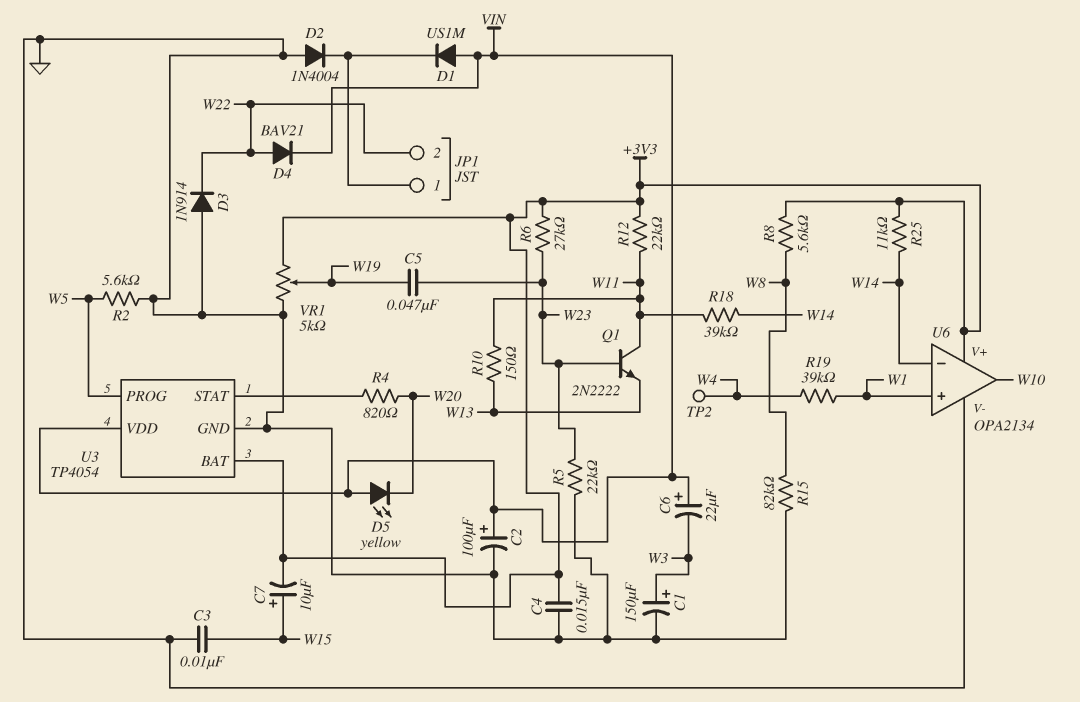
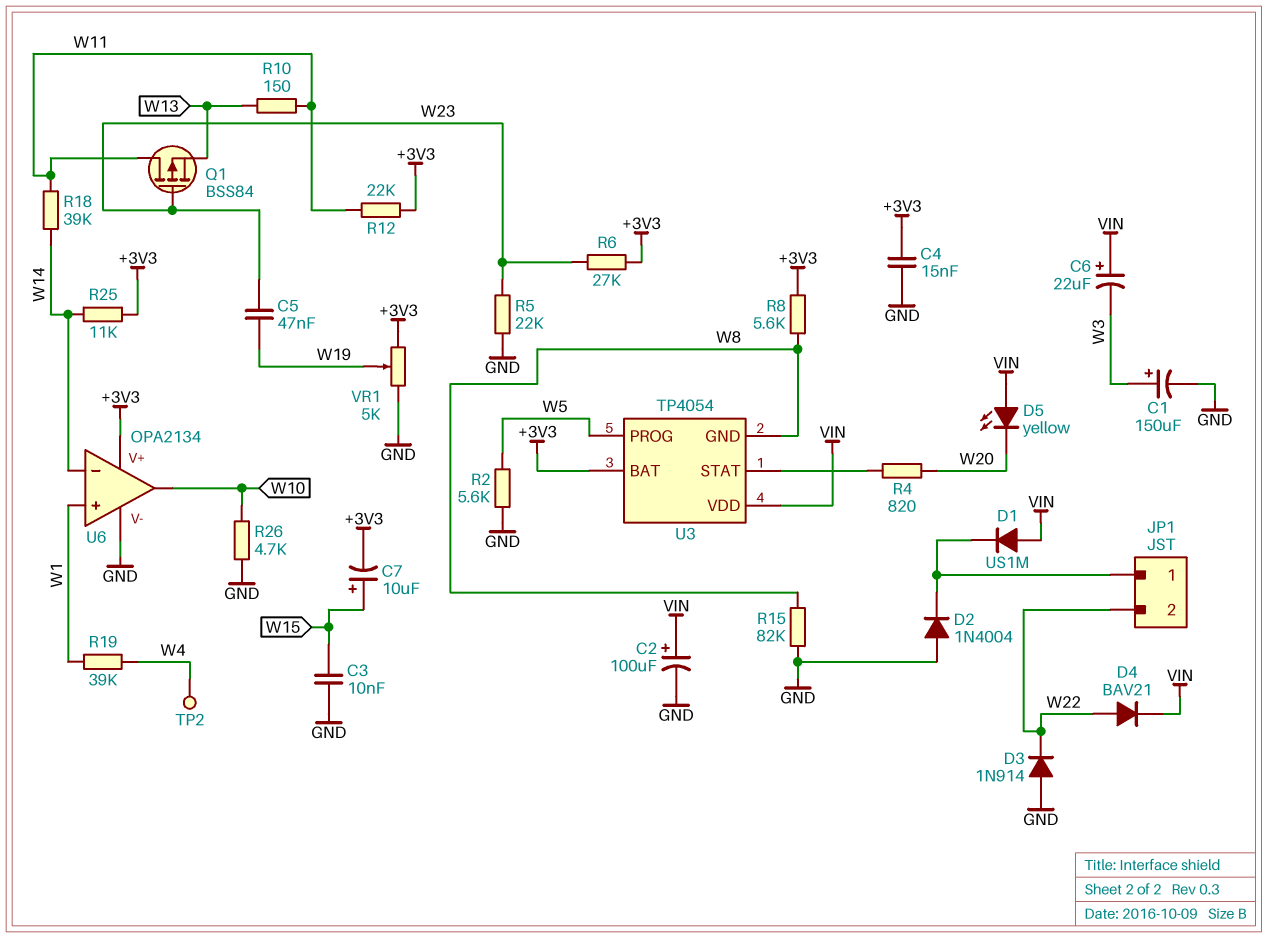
Q1: NPN 2N2222 (B W23, C W11, E W13) -> PMOS BSS84 (G W23, D W11, S W13)
R26: none -> 4.7k (GND, W10)
U3 pin GND: GND -> W8

